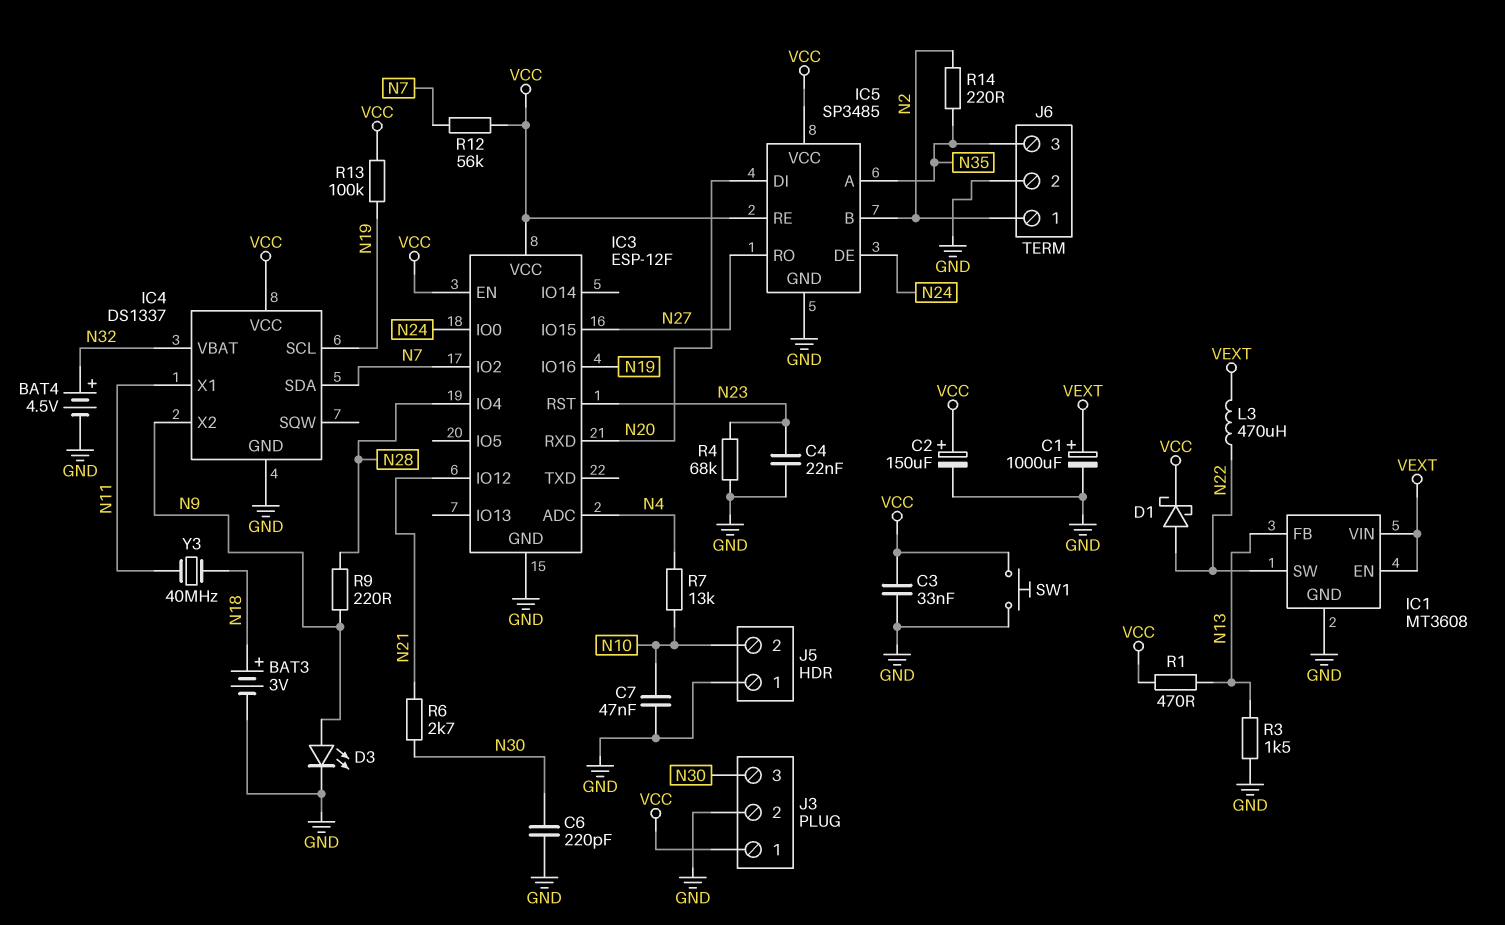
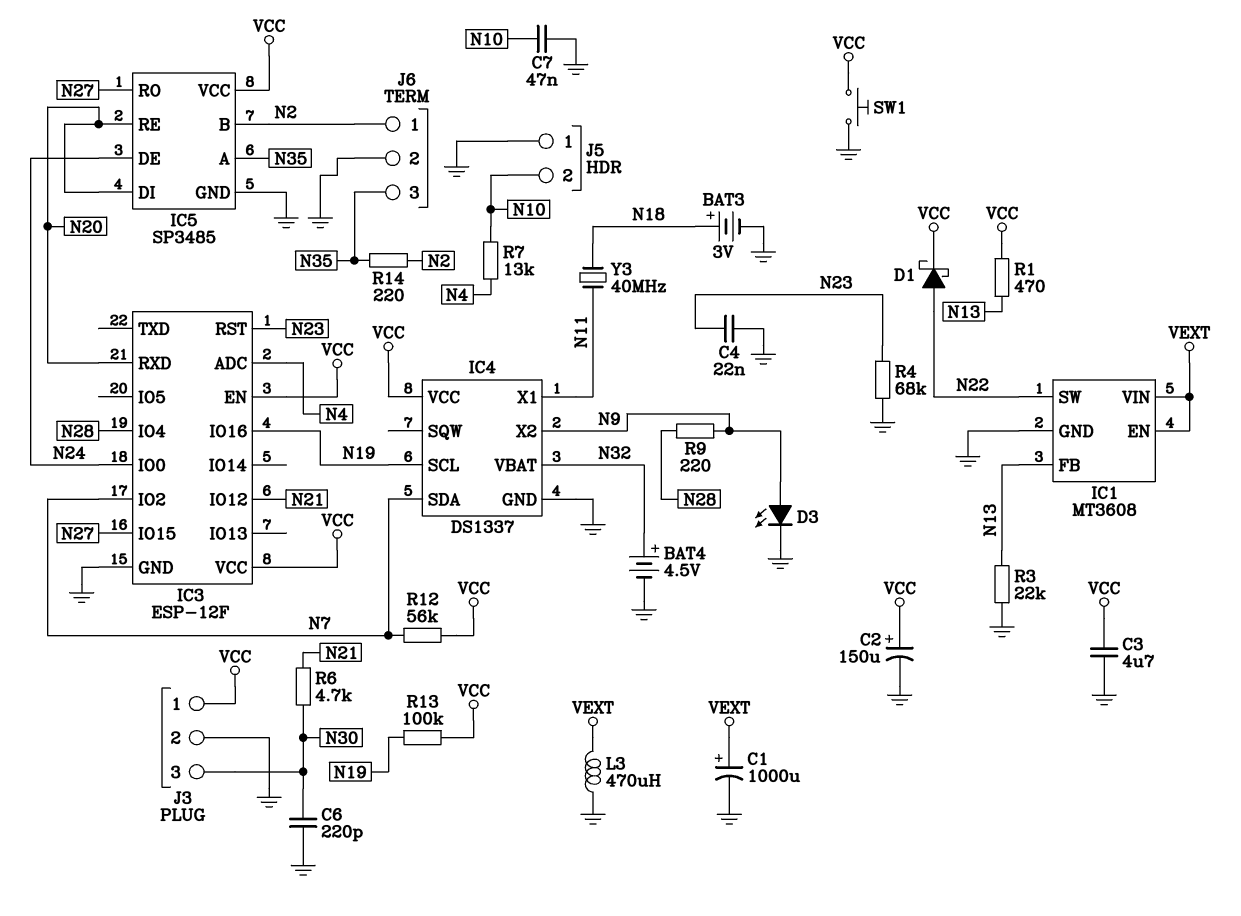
C3: 33nF (GND, VCC) -> 4.7uF (GND, VCC)
IC5 pin RE: VCC -> N20
L3: 470uH (N22, VEXT) -> 470uH (GND, VEXT)
R3: 1.5k (GND, N13) -> 22k (GND, N13)
R6: 2.7k (N21, N30) -> 4.7k (N21, N30)

